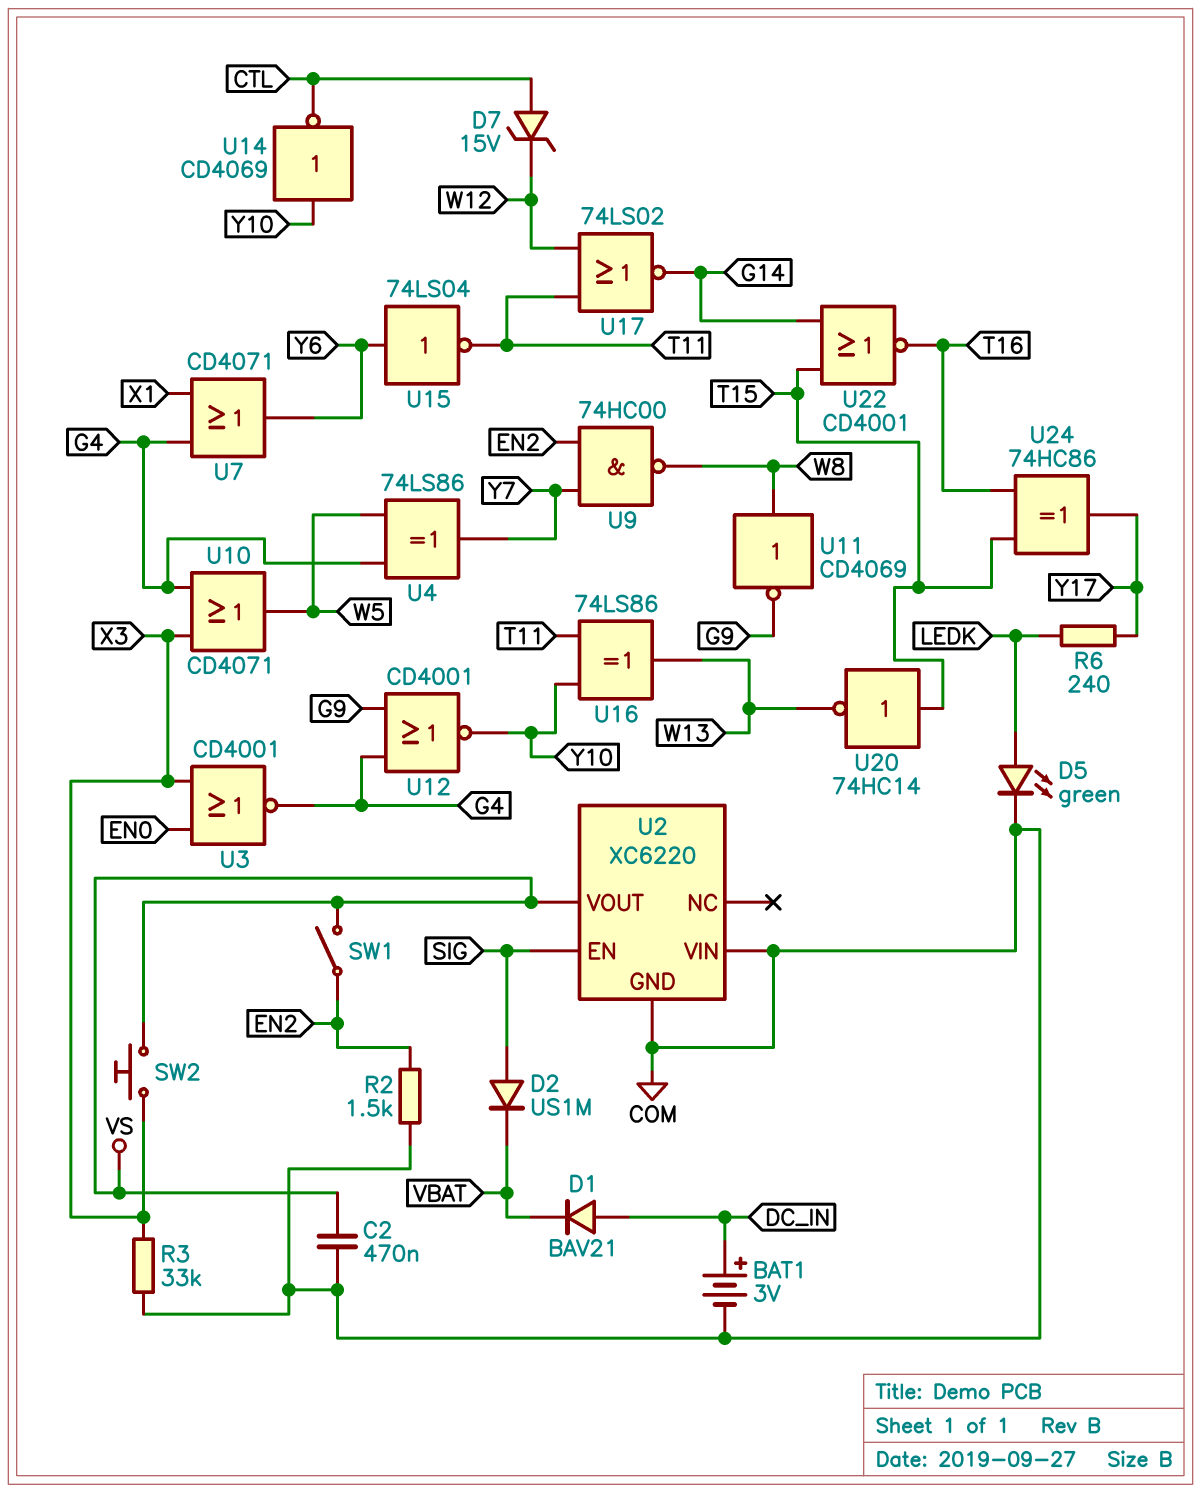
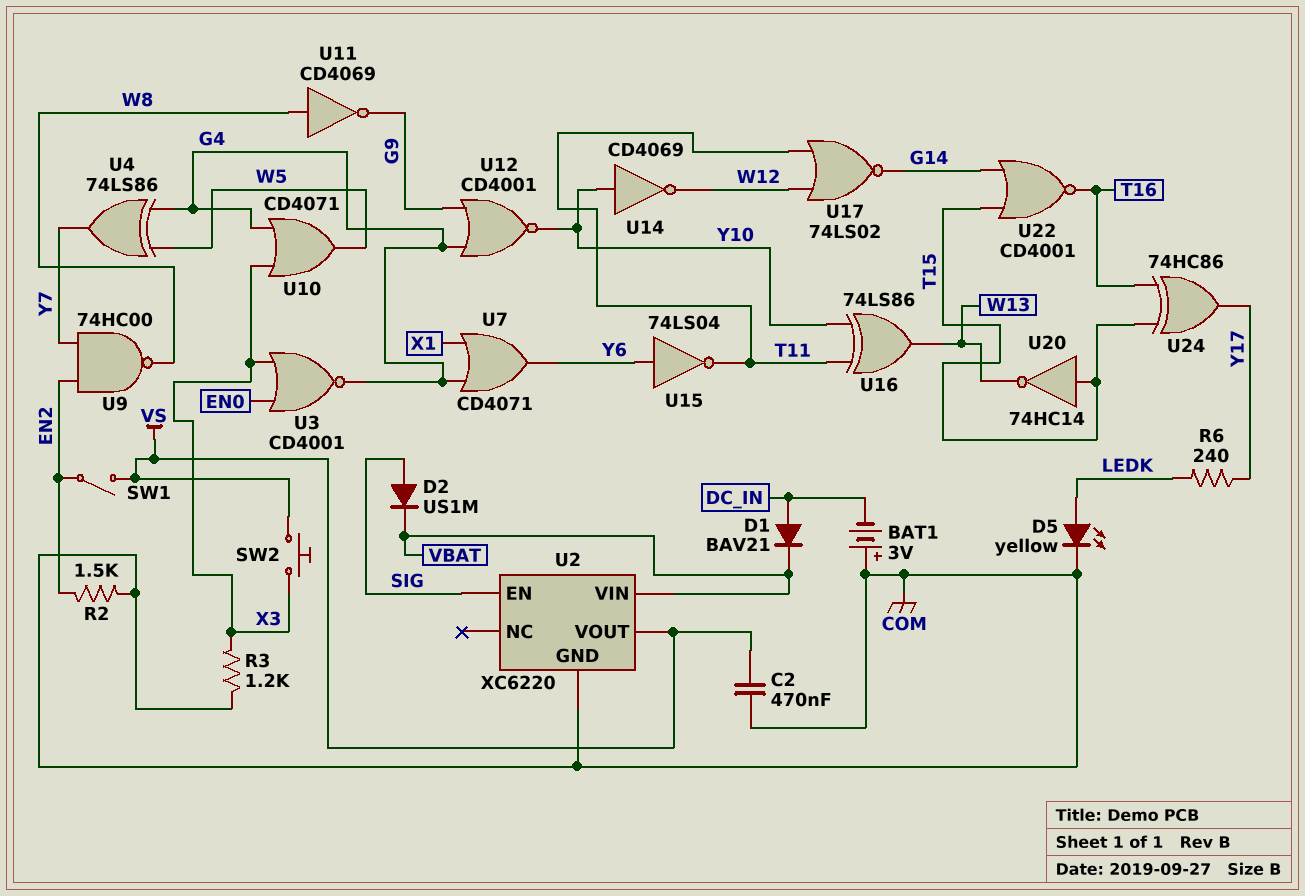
BAT1: 3V (plus DC_IN, minus COM) -> 3V (plus COM, minus DC_IN)
D5: LED green (A LEDK, K COM) -> LED yellow (A LEDK, K COM)
D7: zener 15V (A CTL, K W12) -> none
R3: 33k (COM, X3) -> 1.2k (COM, X3)
U2 pin VIN: COM -> VBAT
U14: NOT CD4069 (in Y10, out CTL) -> NOT CD4069 (in Y10, out W12)

